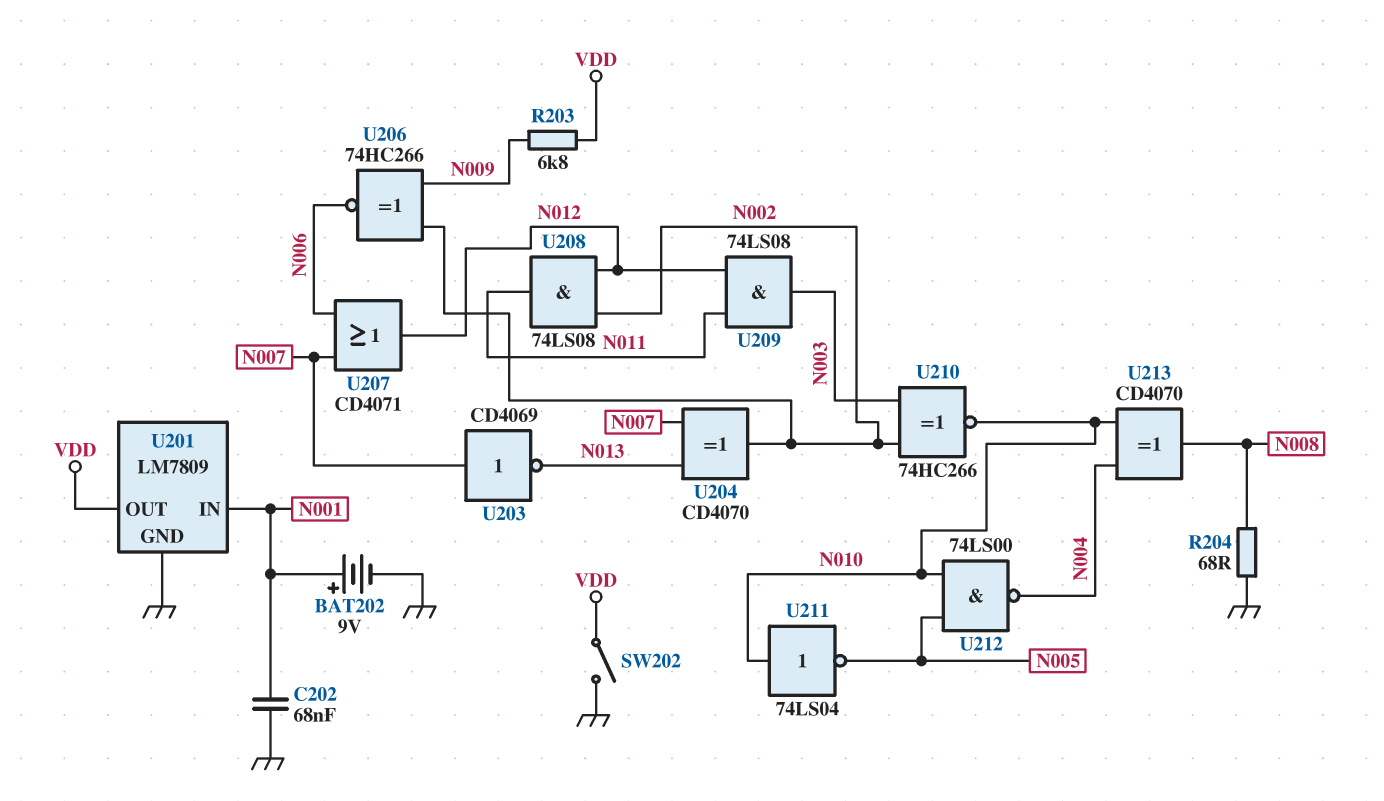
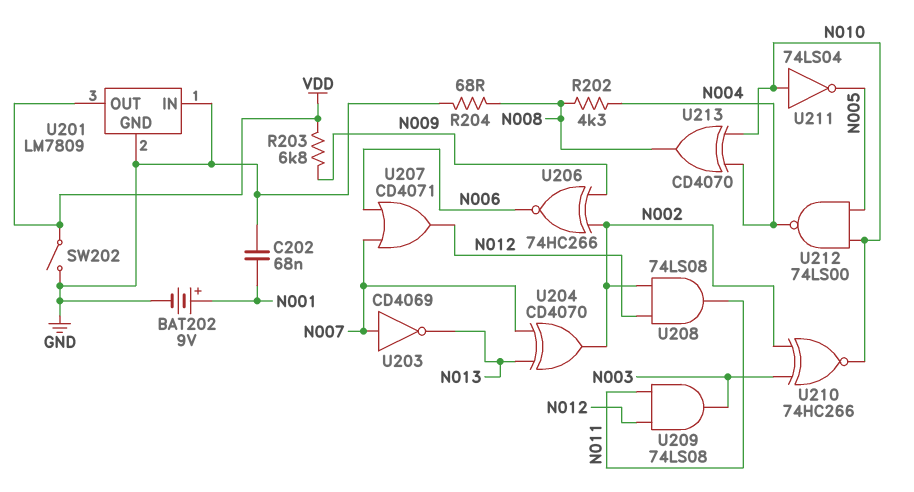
R202: none -> 4.3k (N004, N008)
U201 pin IN: N001 -> GND

